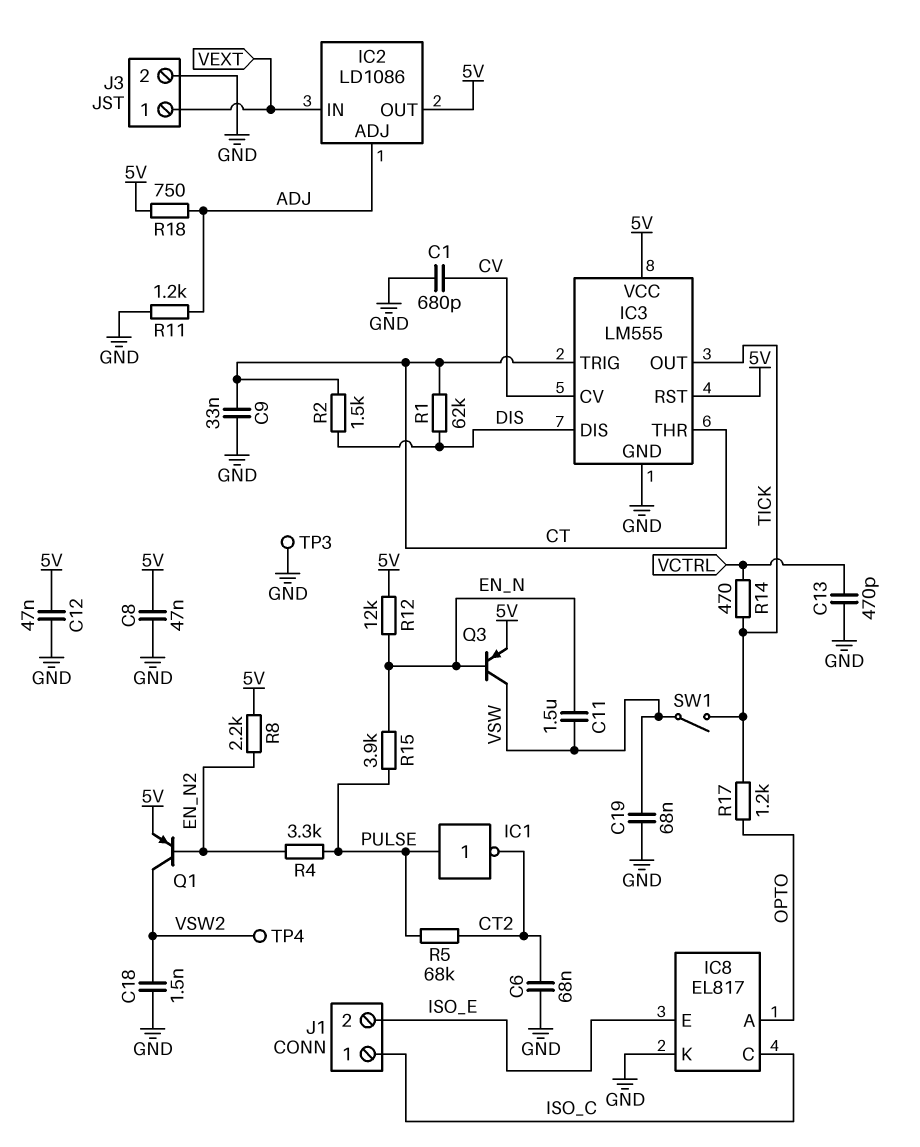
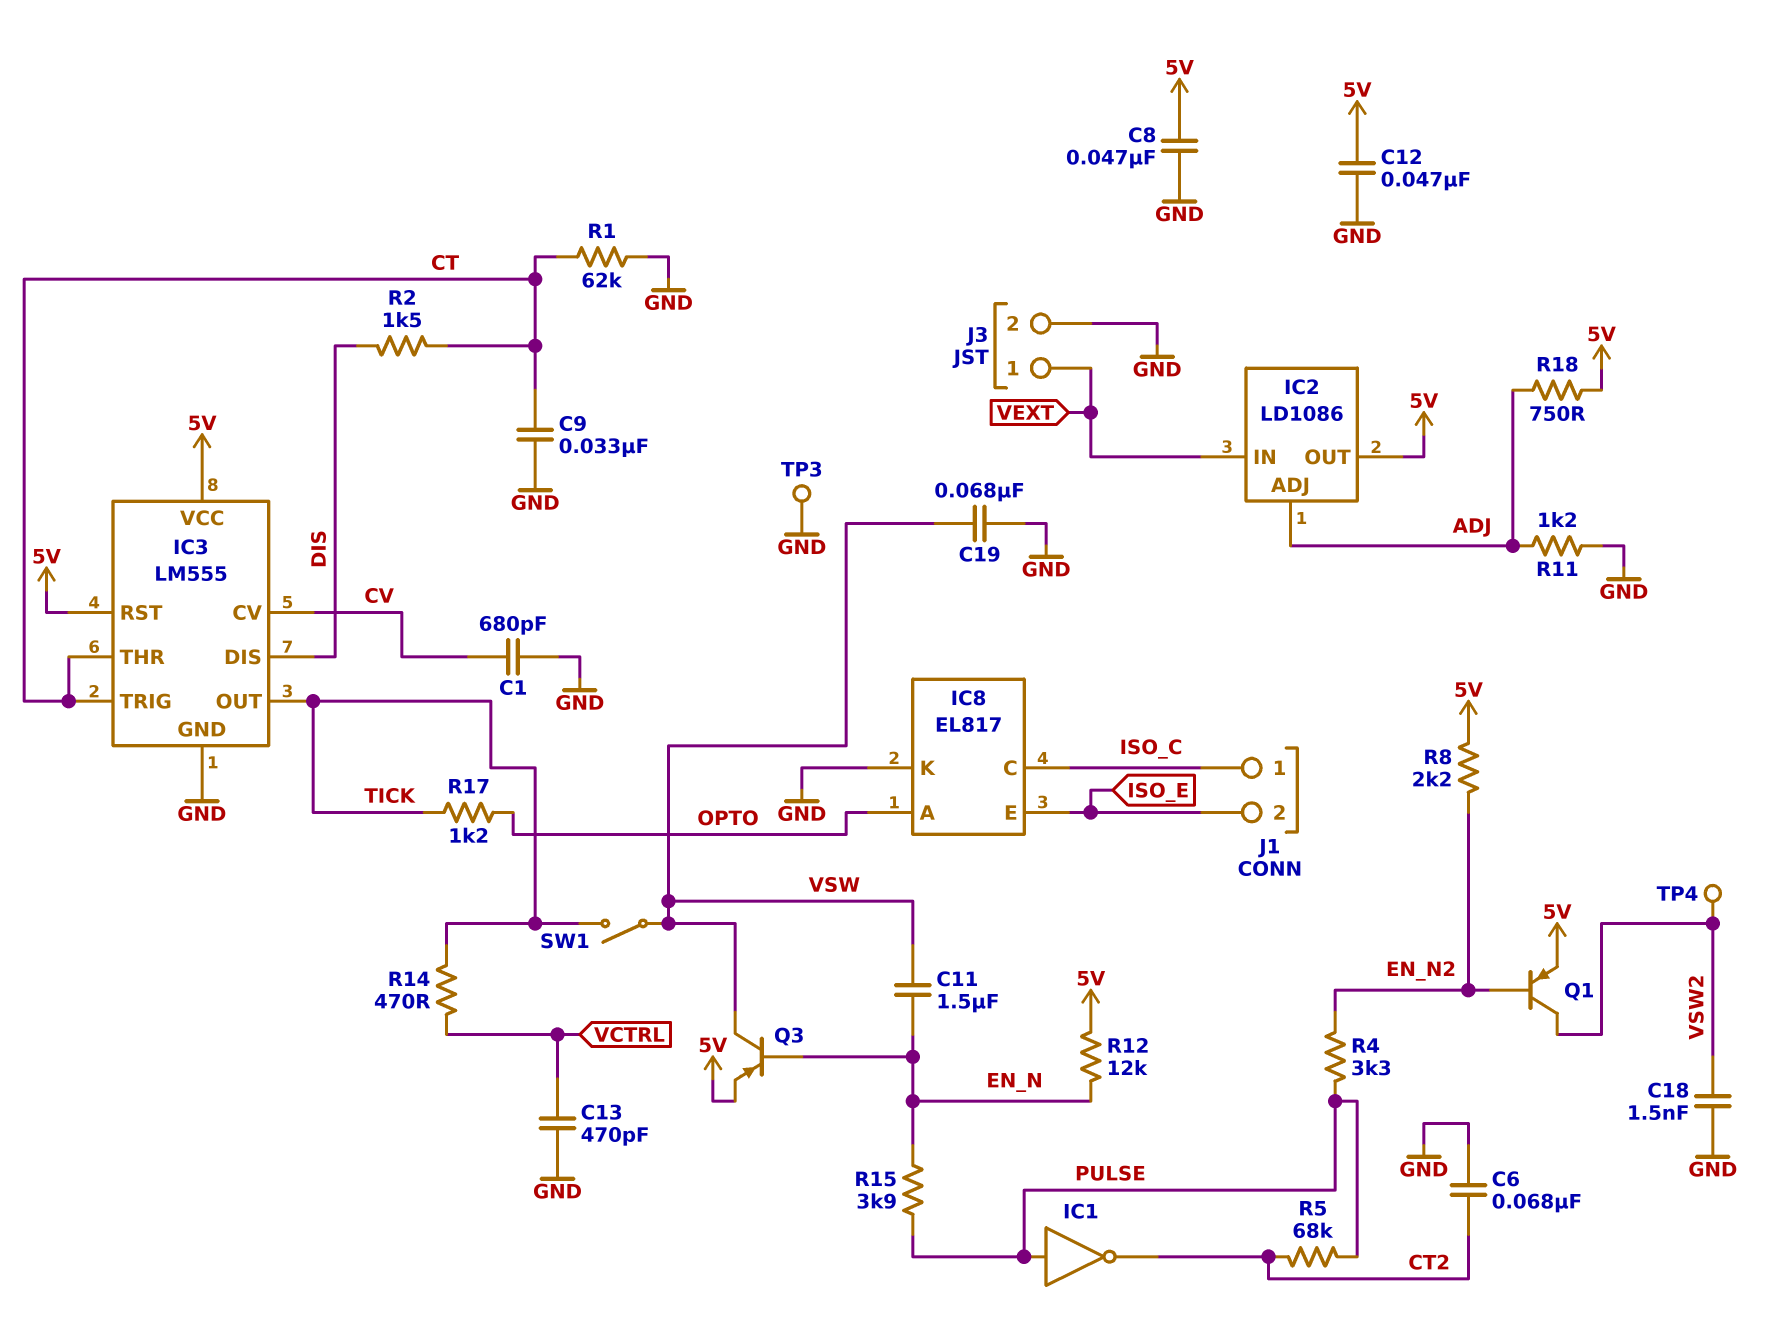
R1: 62k (CT, DIS) -> 62k (CT, GND)

